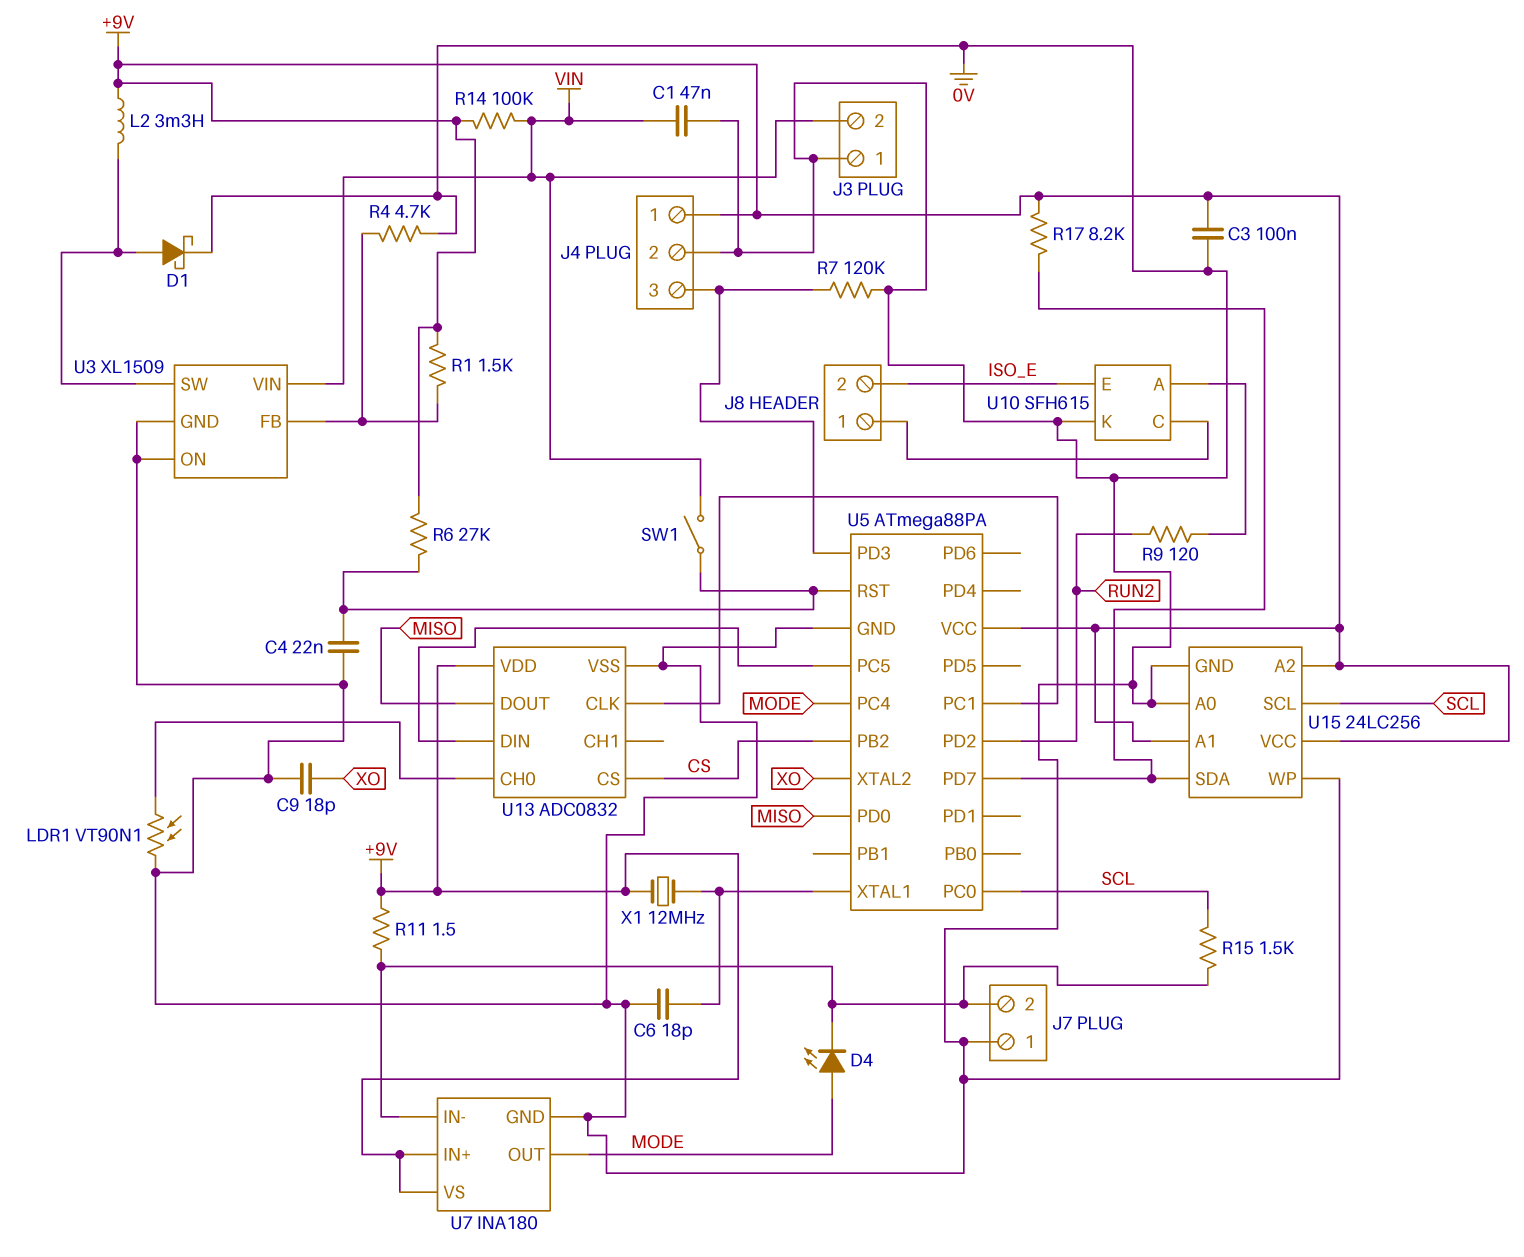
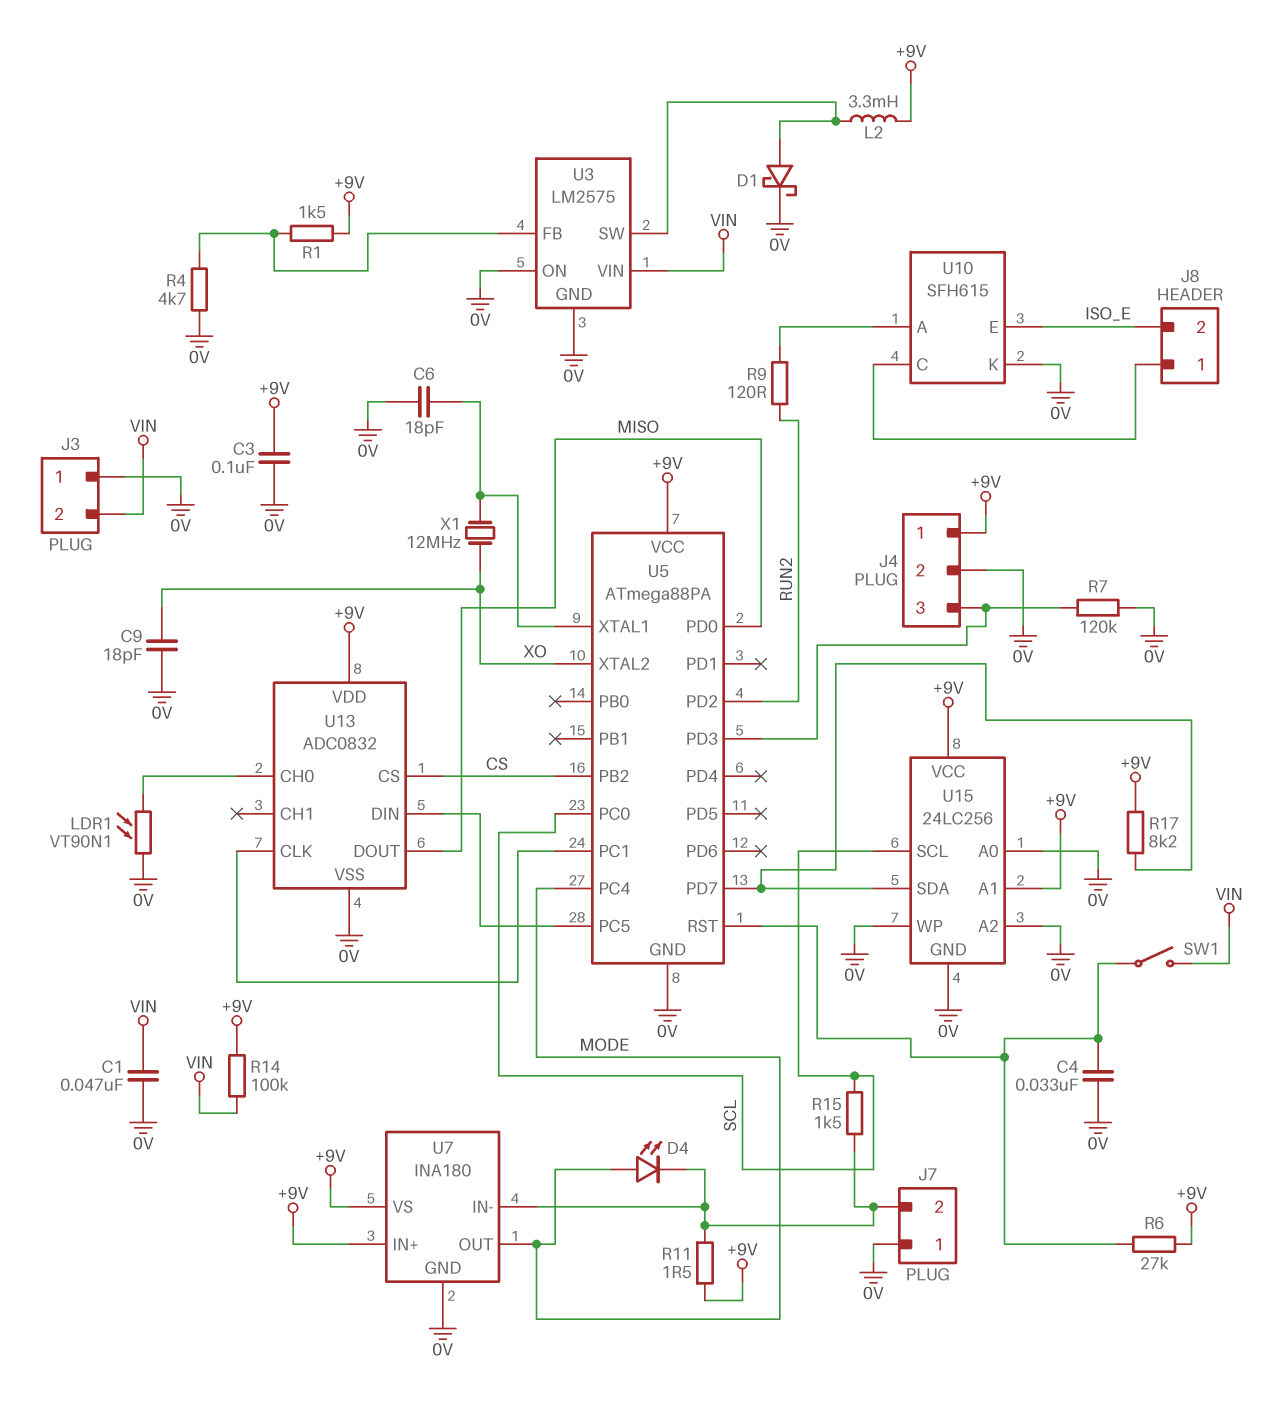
C4: 22nF (0V, U5/RST) -> 33nF (0V, U5/RST)
U3: XL1509 -> LM2575
U15 pin A2: +9V -> 0V
X1: 12MHz (+9V, U5/XTAL1) -> 12MHz (U5/XTAL1, XO)

